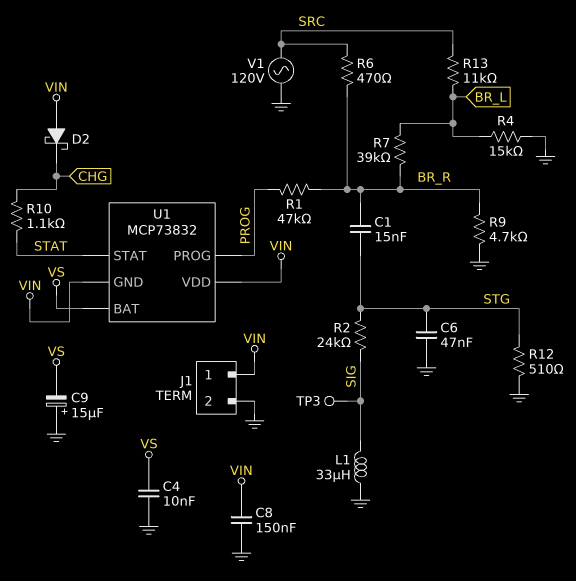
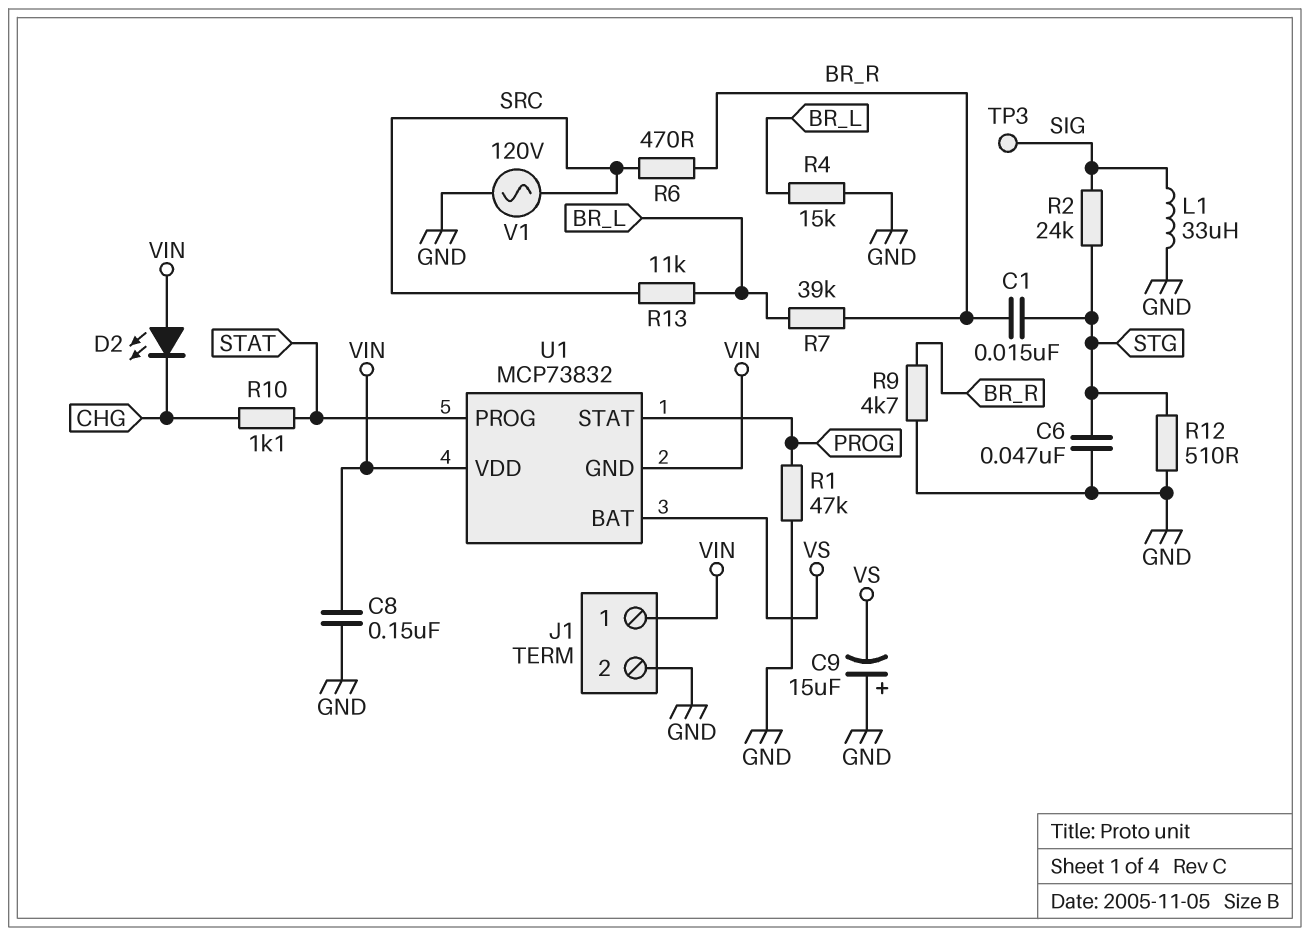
C4: 10nF (GND, VS) -> none
D2: schottky (A VIN, K CHG) -> LED (A VIN, K CHG)
R1: 47k (BR_R, PROG) -> 47k (GND, PROG)
U1 pin PROG: PROG -> STAT
U1 pin STAT: STAT -> PROG

